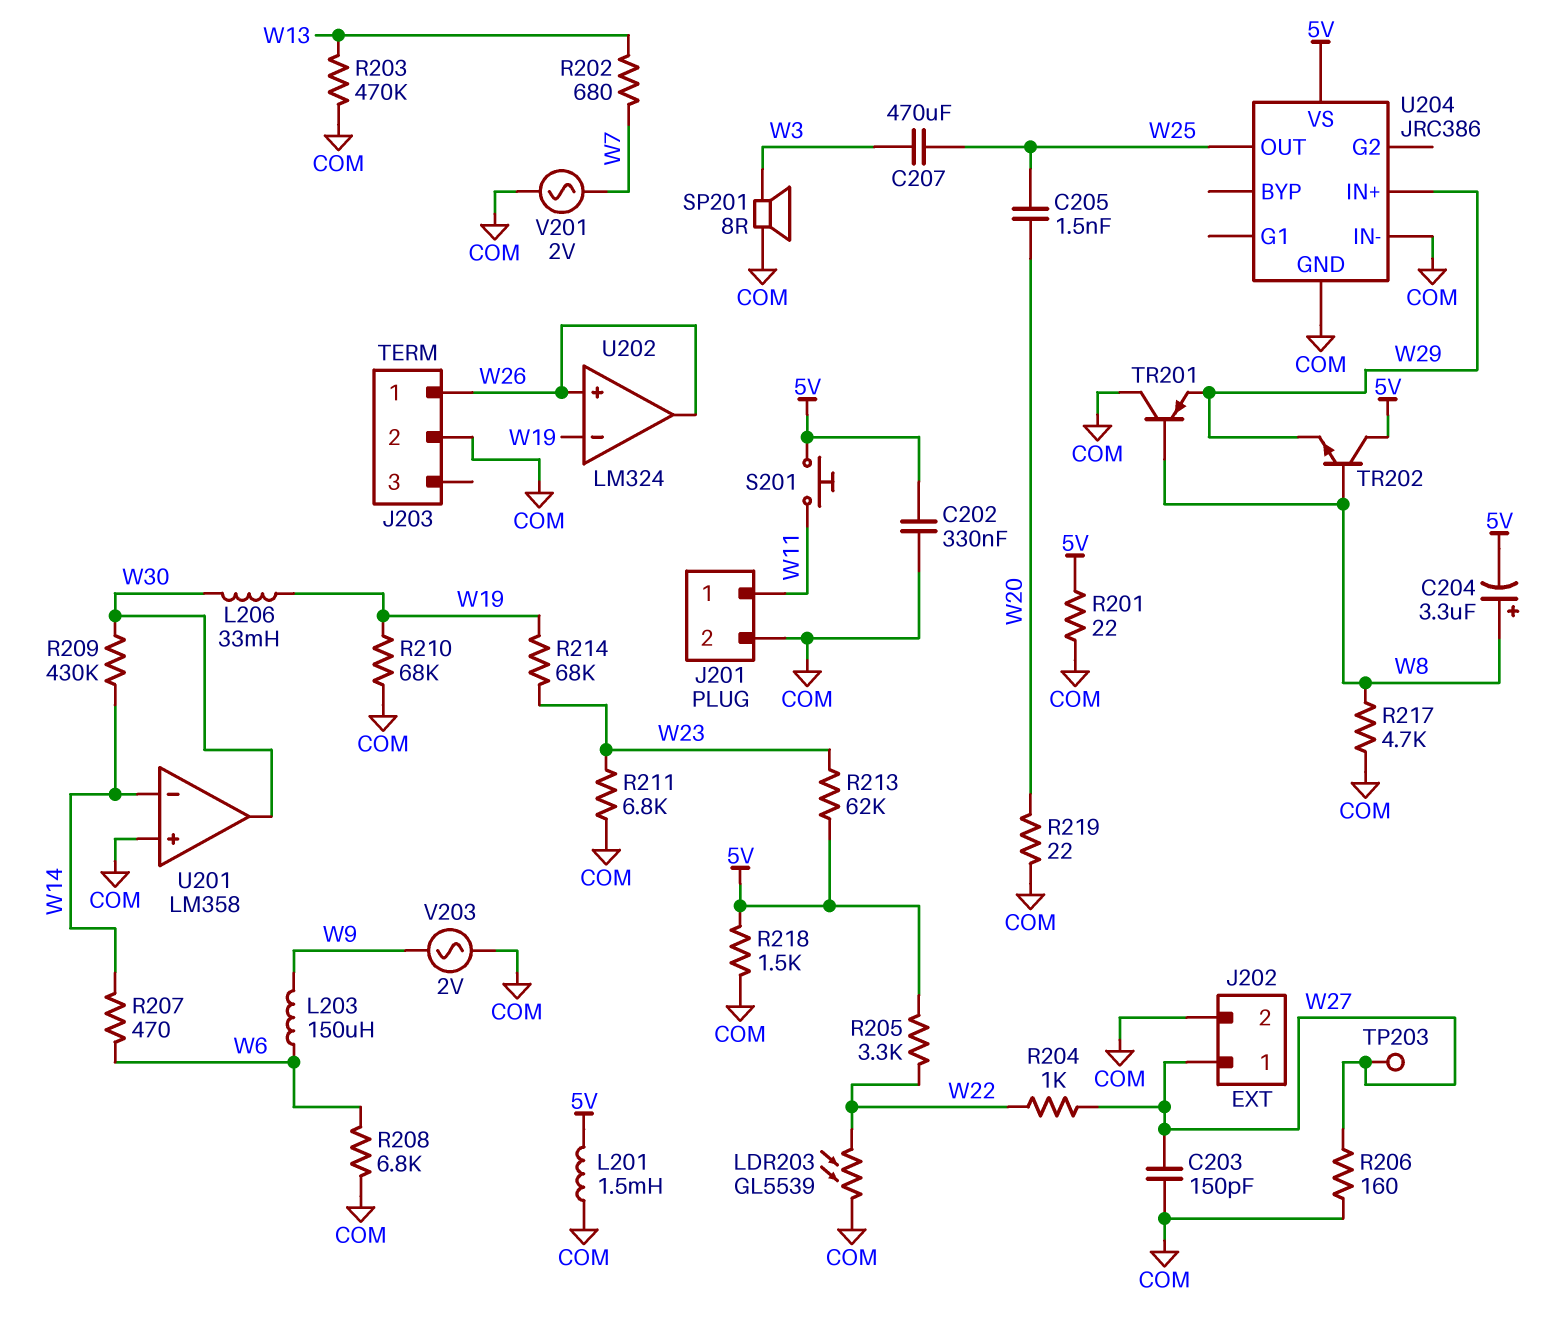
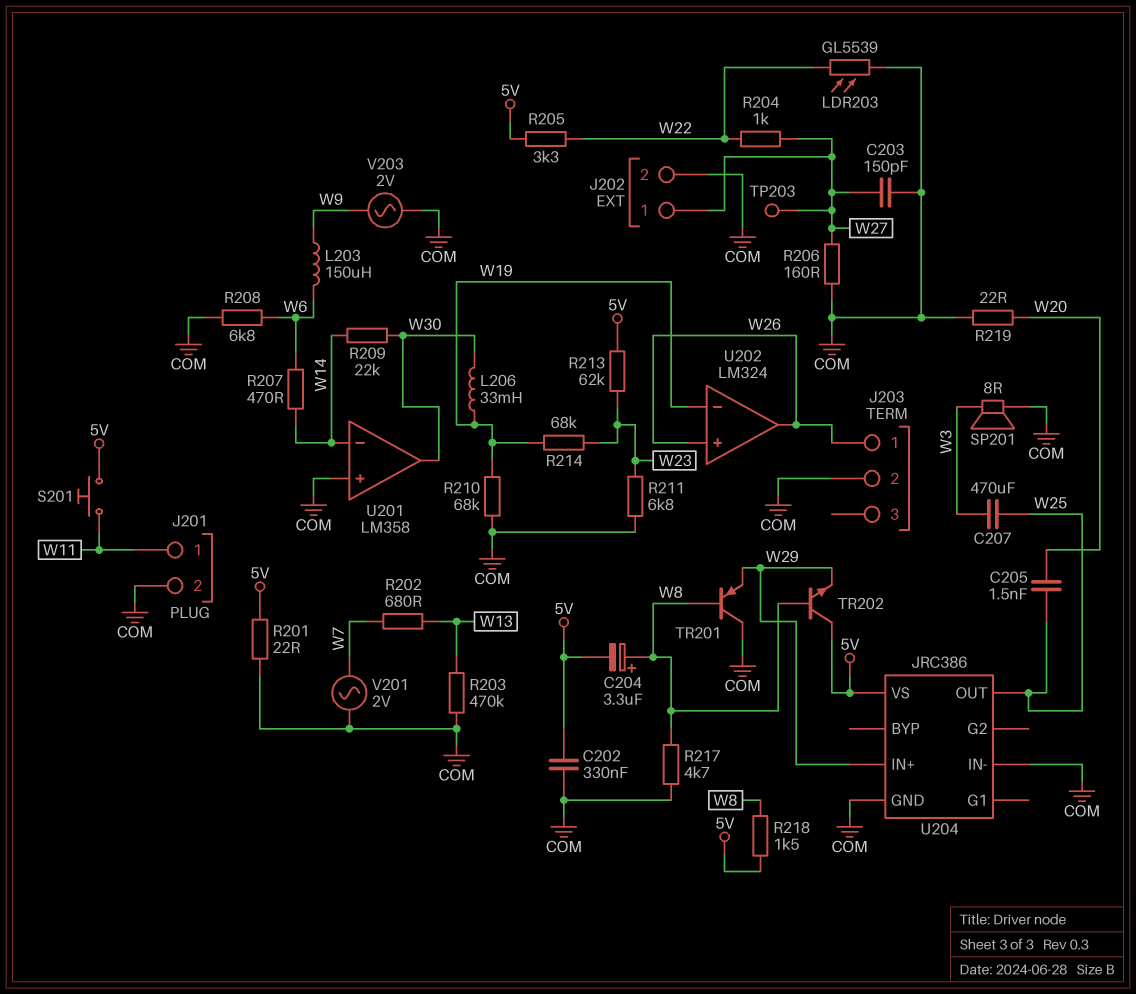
L201: 1.5mH (5V, COM) -> none
R209: 430k (W14, W30) -> 22k (W14, W30)
R218: 1.5k (5V, COM) -> 1.5k (5V, W8)

